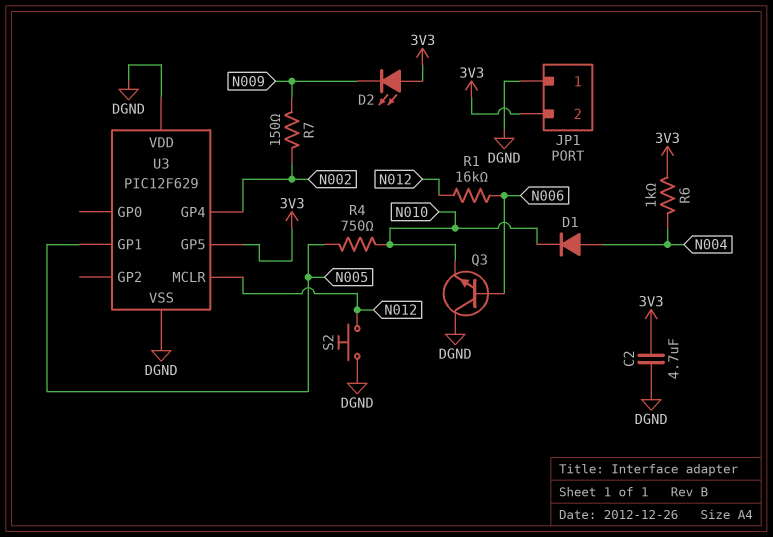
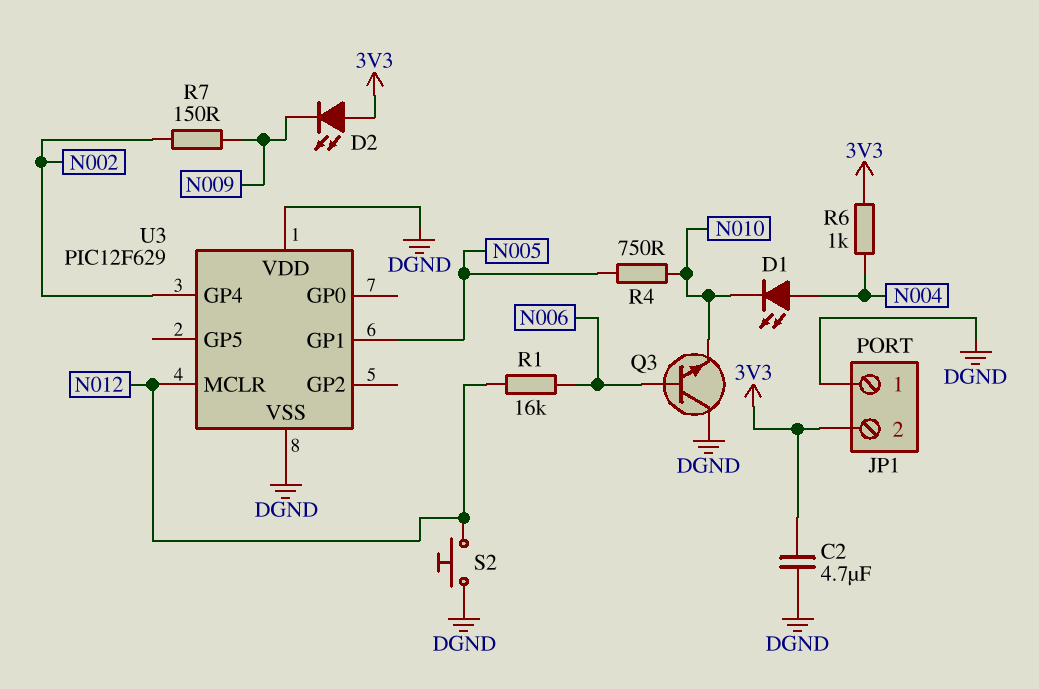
D1: diode (A N004, K N010) -> LED (A N004, K N010)
U3 pin GP5: 3V3 -> none

